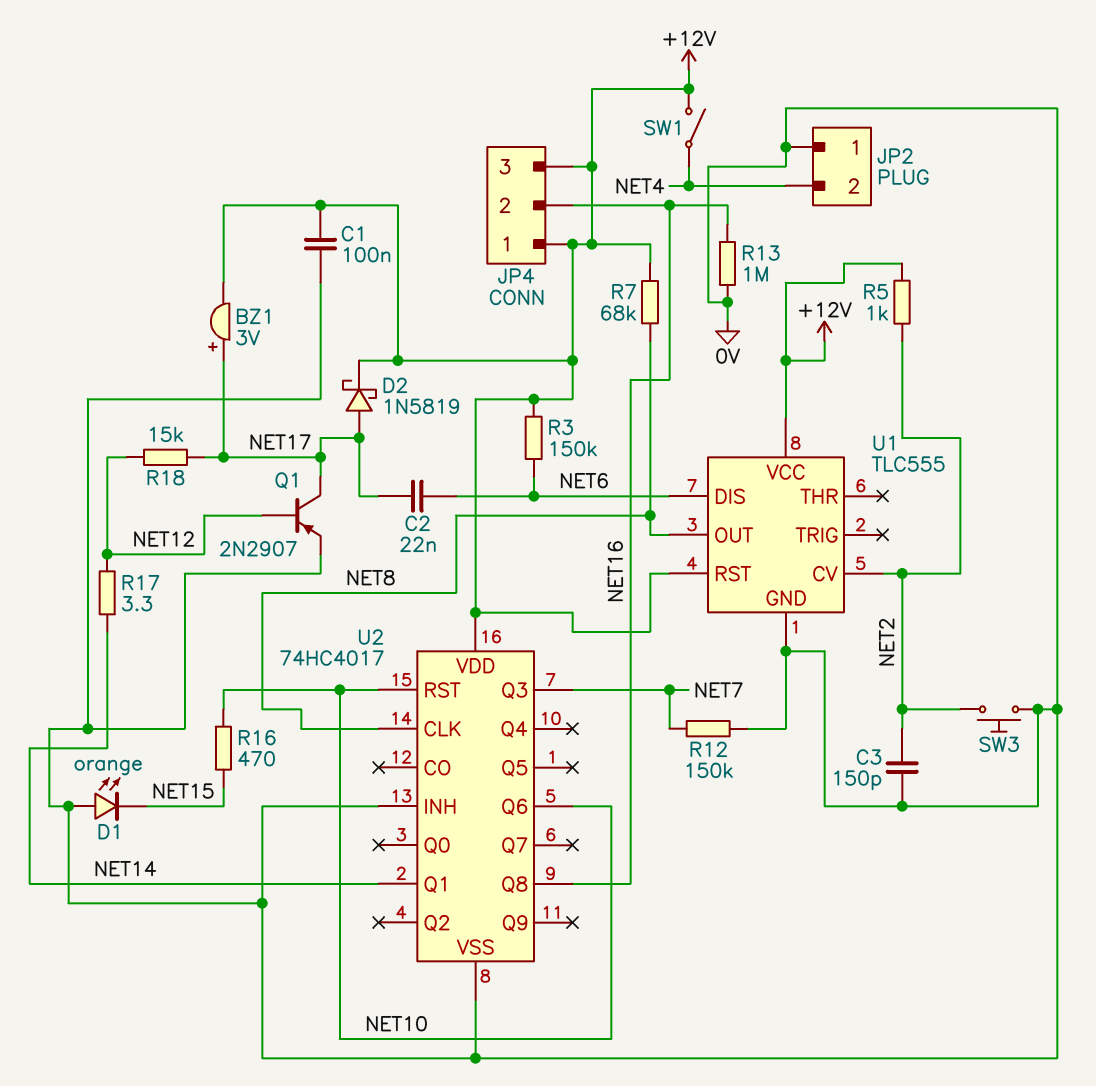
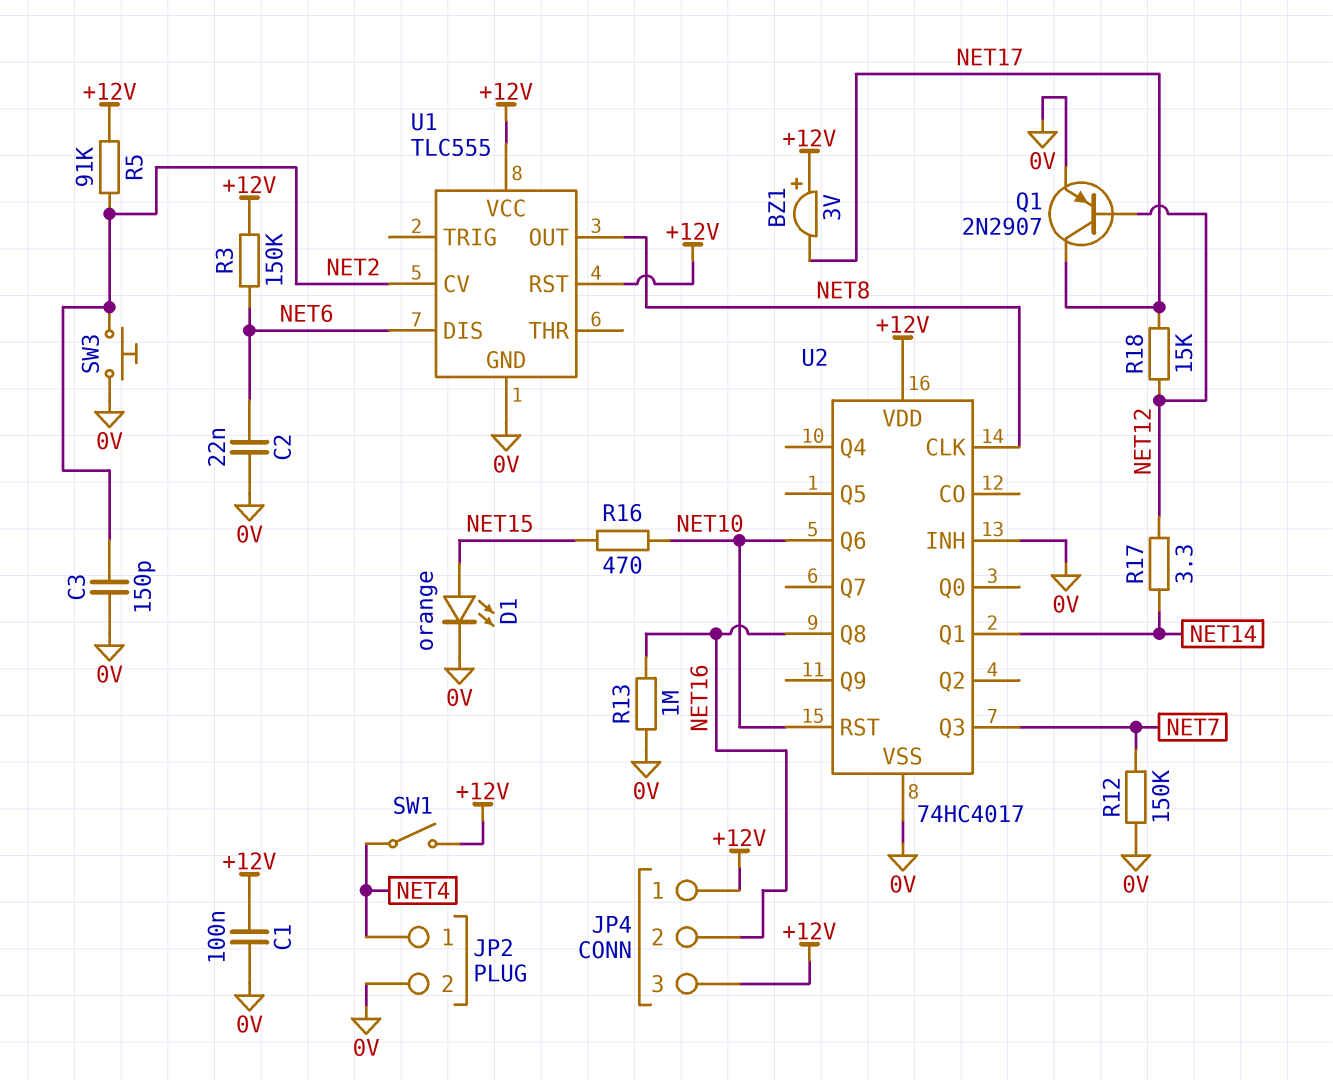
BZ1: buzzer 3V (plus NET17, minus +12V) -> buzzer 3V (plus +12V, minus NET17)
C2: 22nF (NET6, NET17) -> 22nF (0V, NET6)
D1: LED orange (A 0V, K NET15) -> LED orange (A NET15, K 0V)
D2: schottky 1N5819 (A NET17, K +12V) -> none
JP2 pin 1: 0V -> NET4
JP2 pin 2: NET4 -> 0V
R5: 1k (+12V, NET2) -> 91k (+12V, NET2)
R7: 68k (+12V, NET8) -> none

